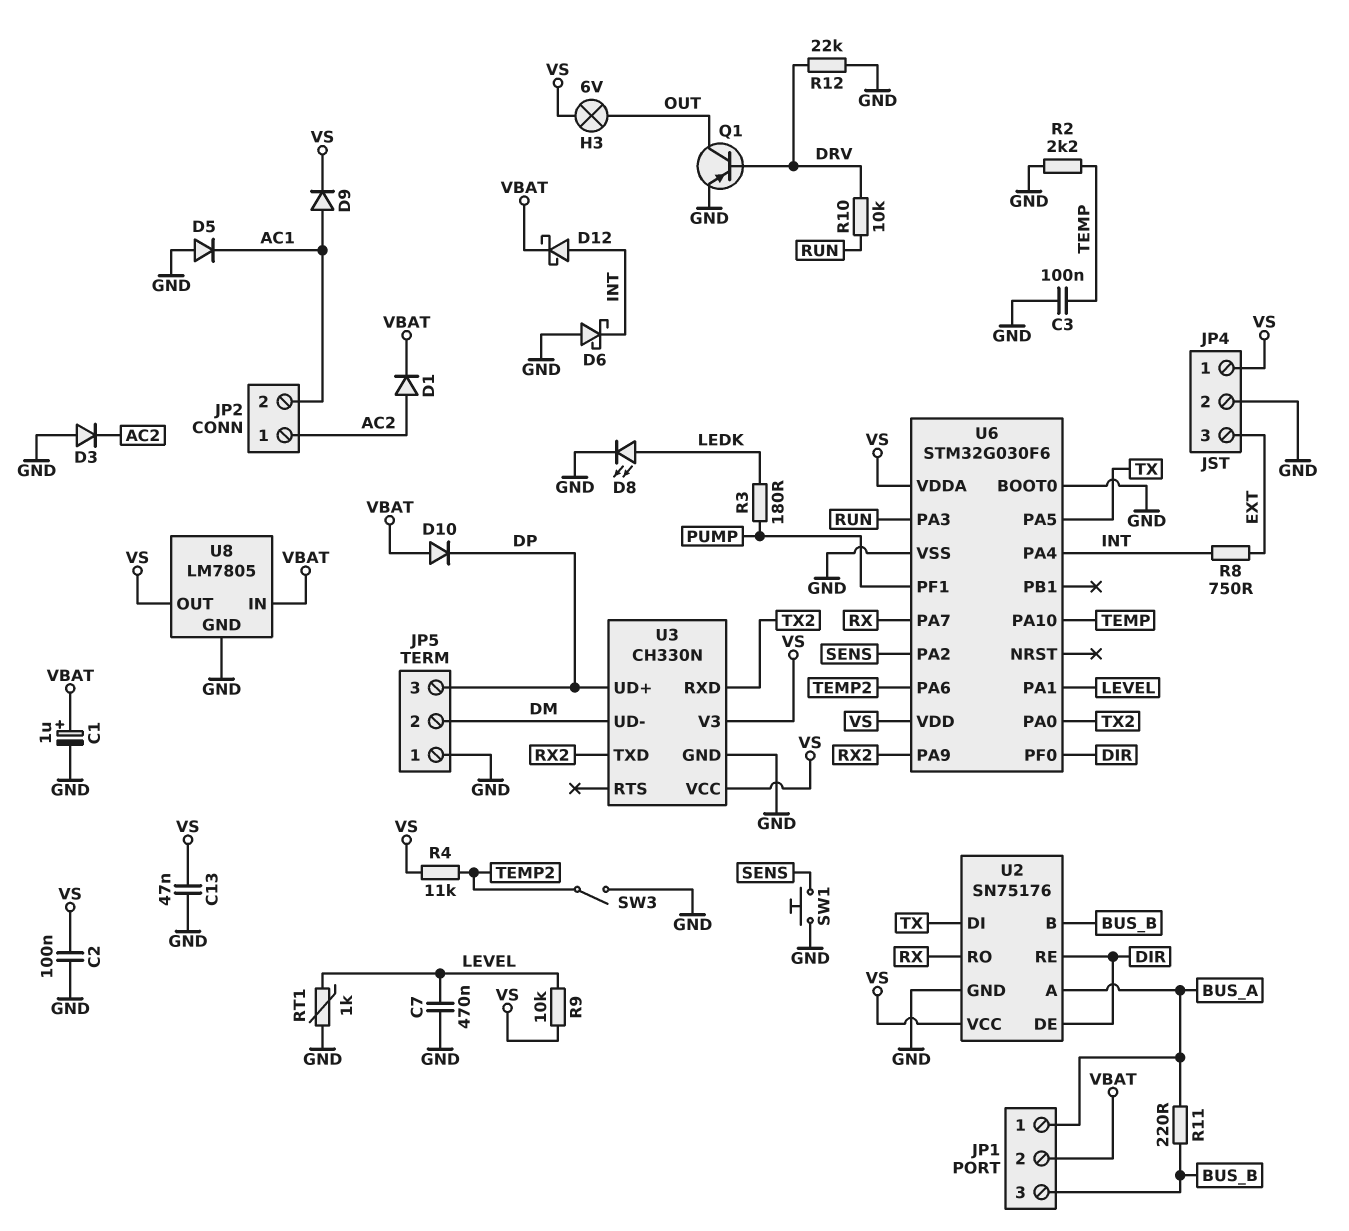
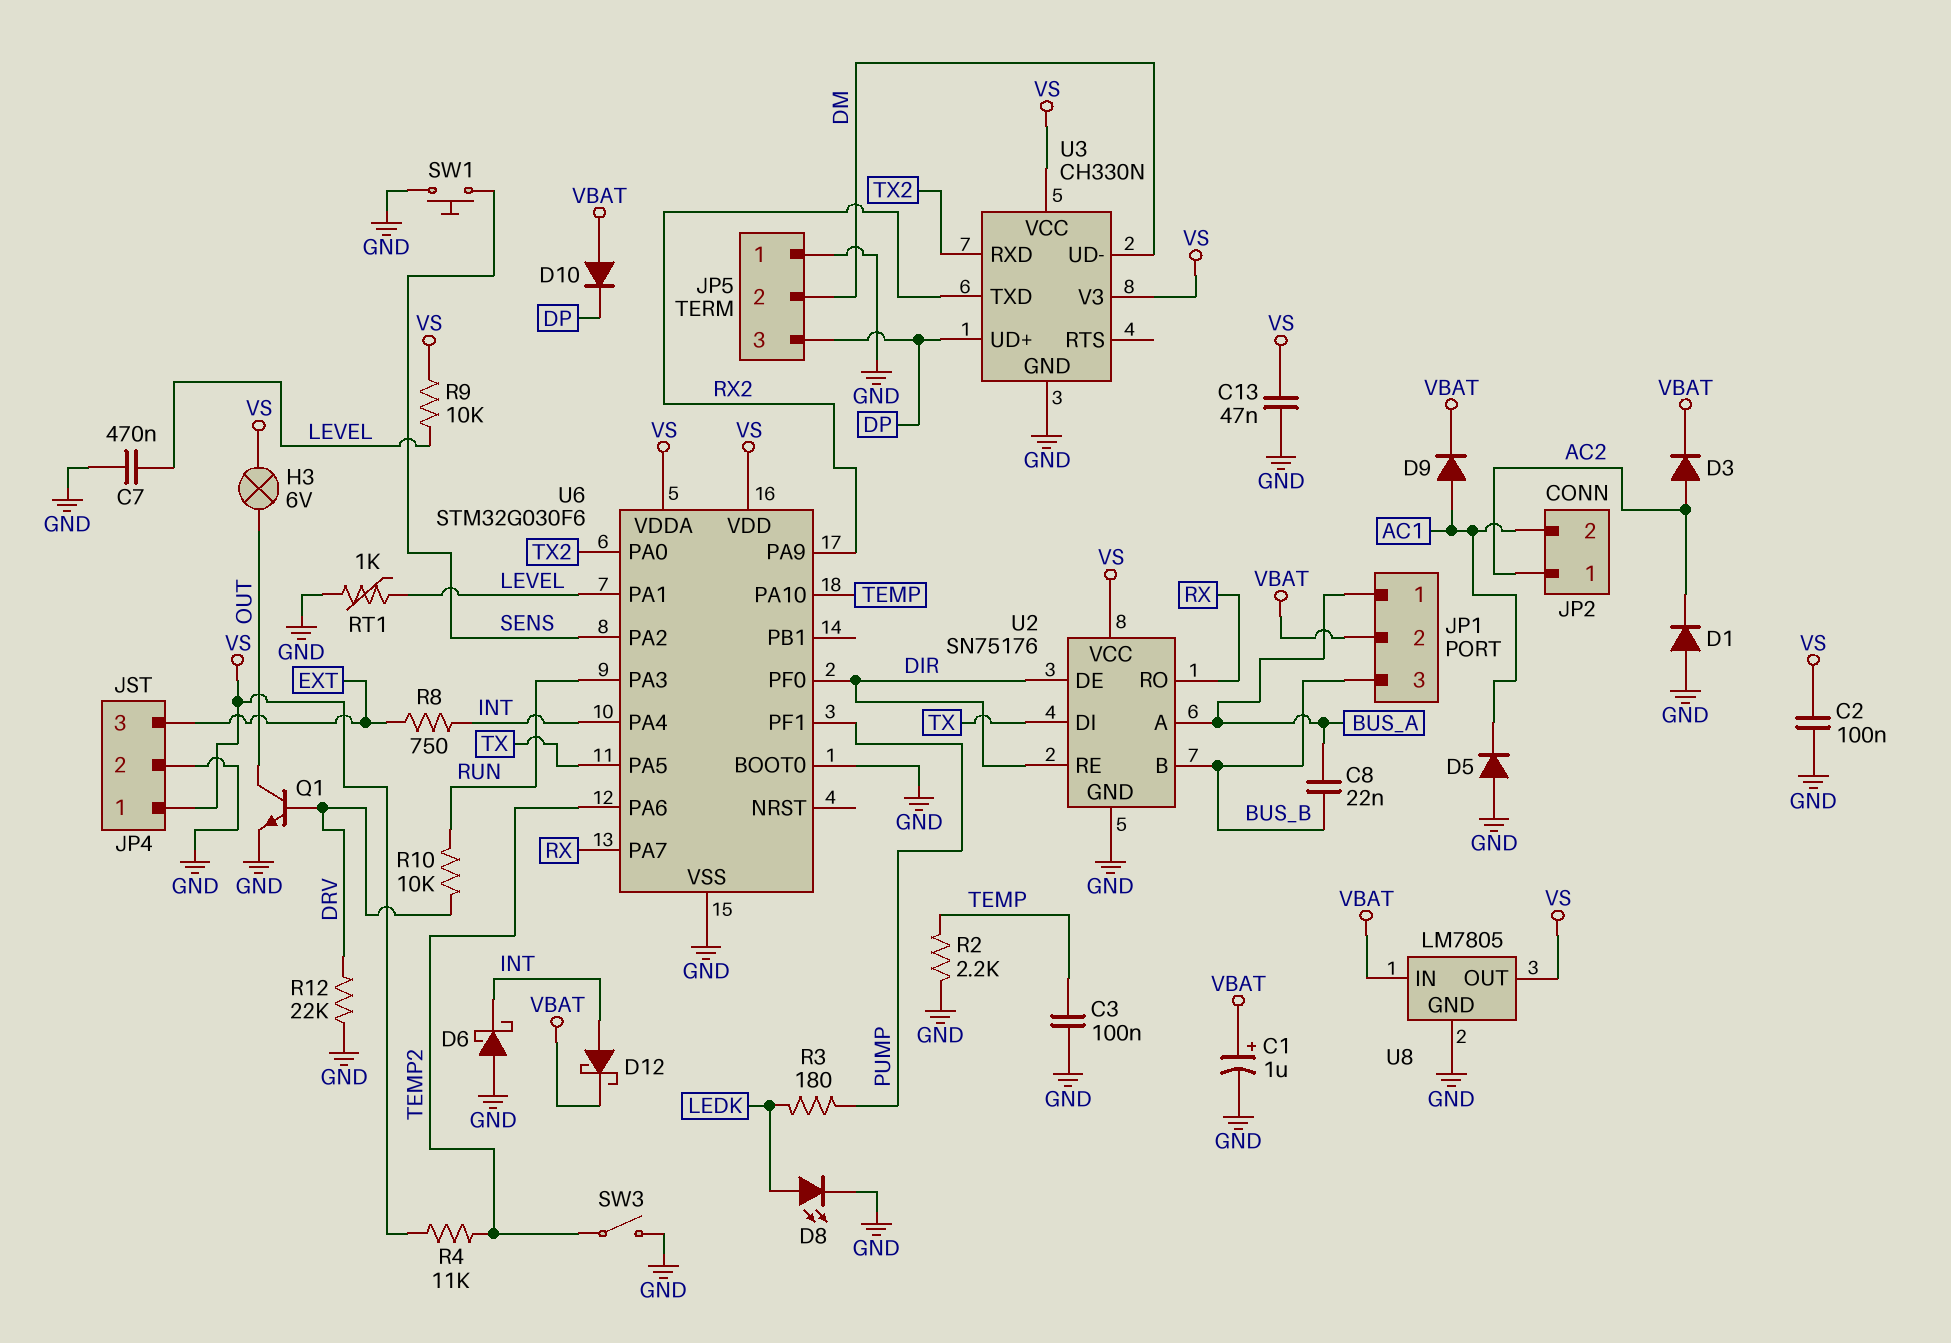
C8: none -> 22nF (BUS_A, BUS_B)
D1: diode (A AC2, K VBAT) -> diode (A GND, K AC2)
D3: diode (A GND, K AC2) -> diode (A AC2, K VBAT)
D9: diode (A AC1, K VS) -> diode (A AC1, K VBAT)
Q1: PNP (B DRV, C OUT, E GND) -> NPN (B DRV, C OUT, E GND)
R11: 220 (BUS_A, BUS_B) -> none

